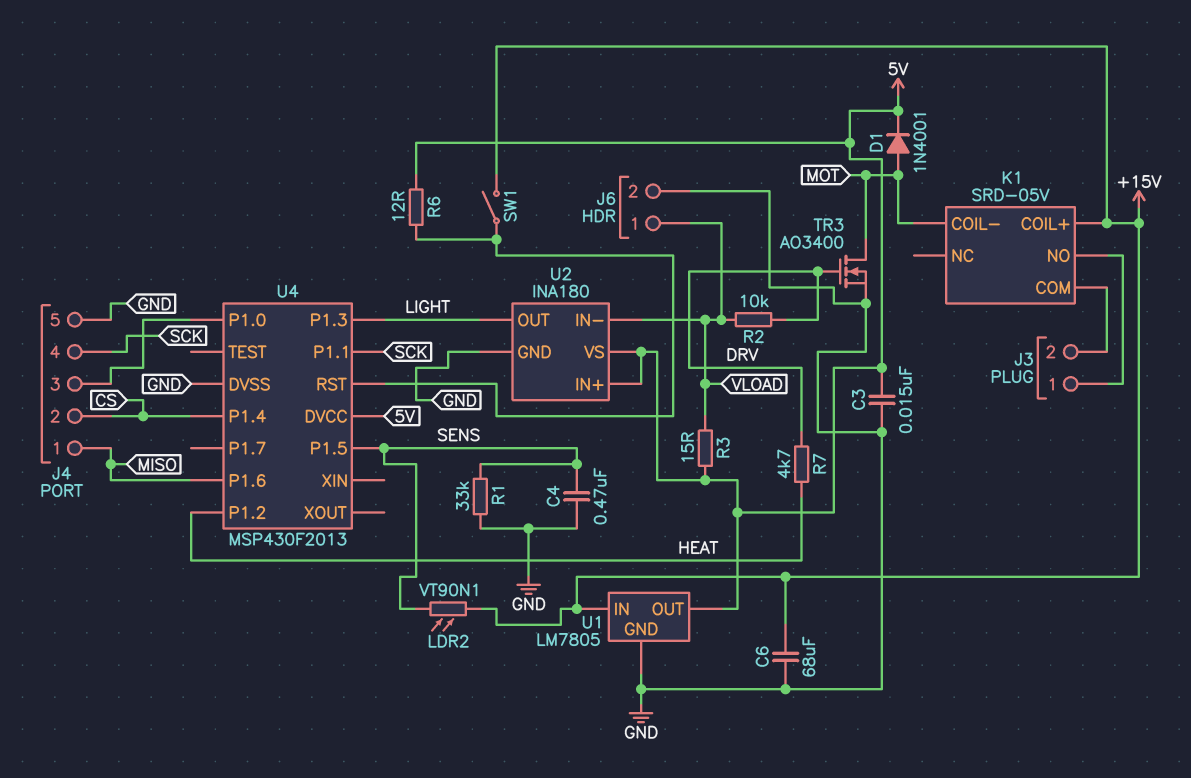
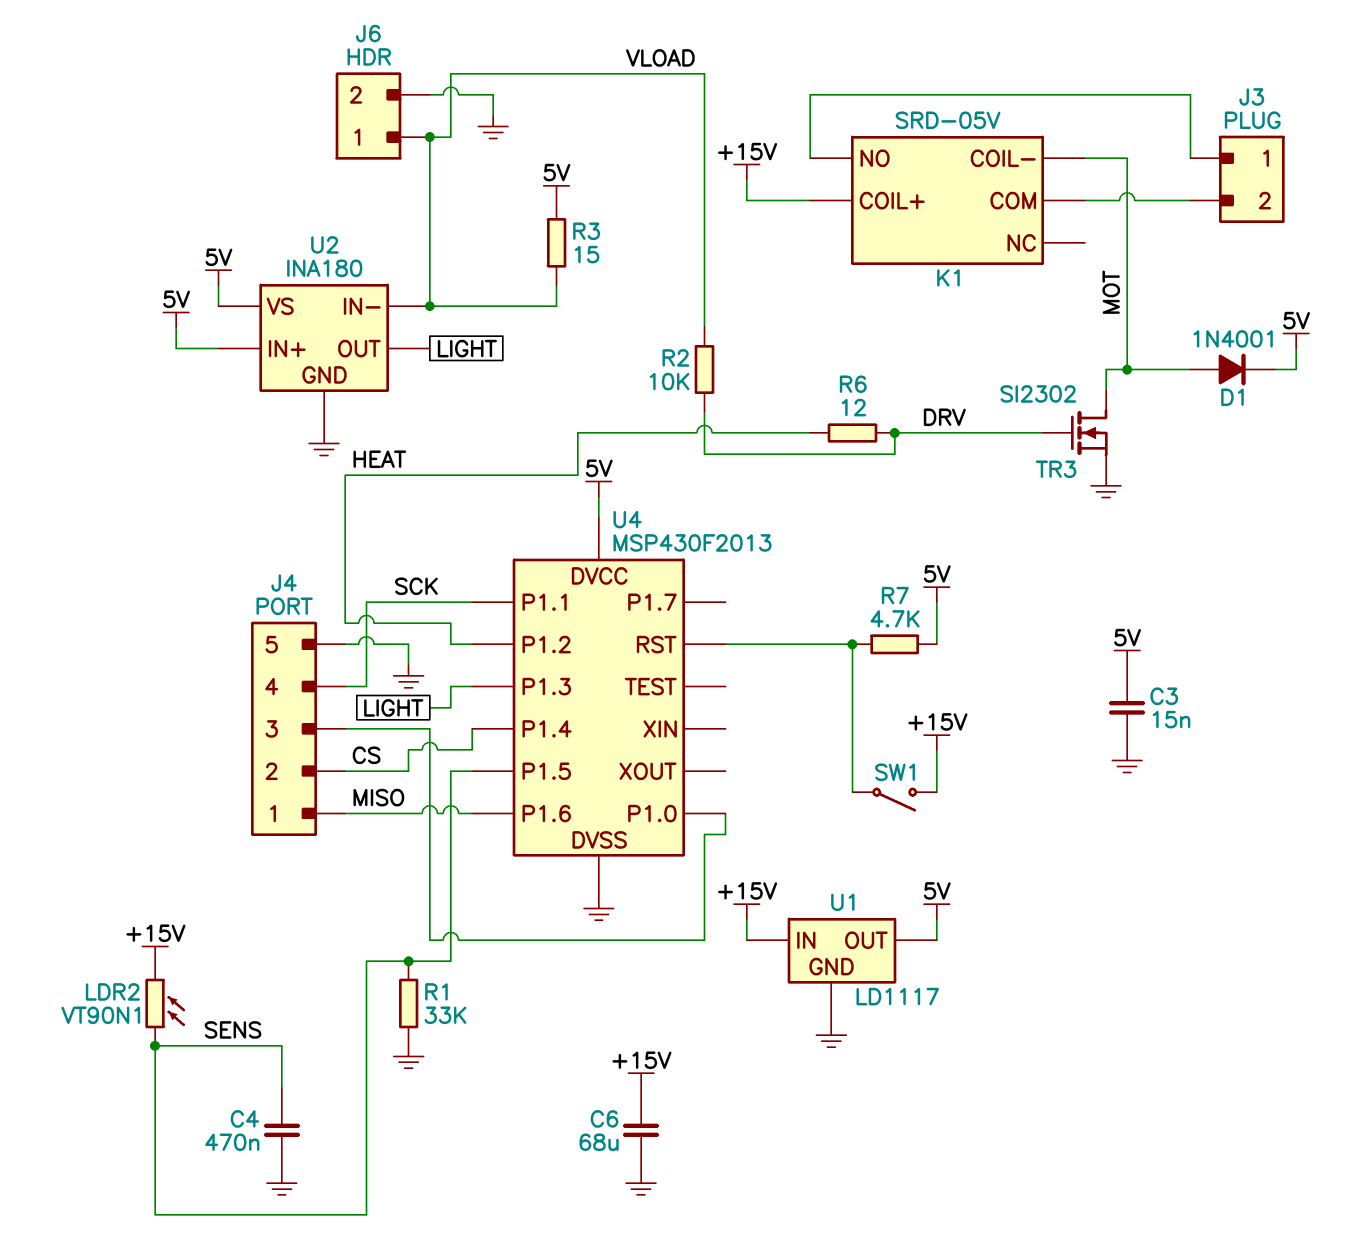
R6: 12 (5V, U4/RST) -> 12 (DRV, HEAT)
R7: 4.7k (DRV, HEAT) -> 4.7k (5V, U4/RST)
TR3: NMOS AO3400 (G DRV, D MOT, S GND) -> NMOS SI2302 (G DRV, D MOT, S GND)
U1: LM7805 -> LD1117

